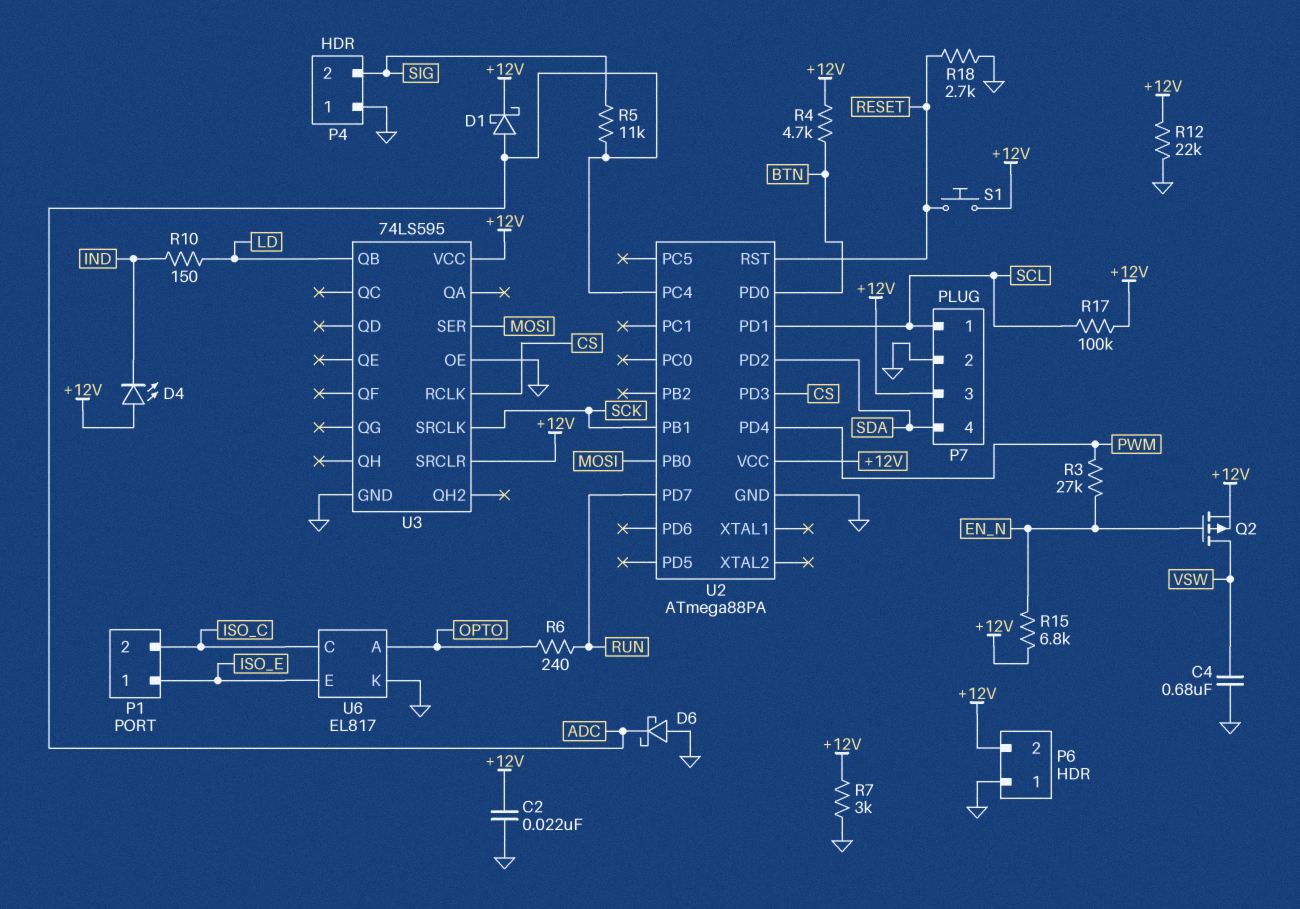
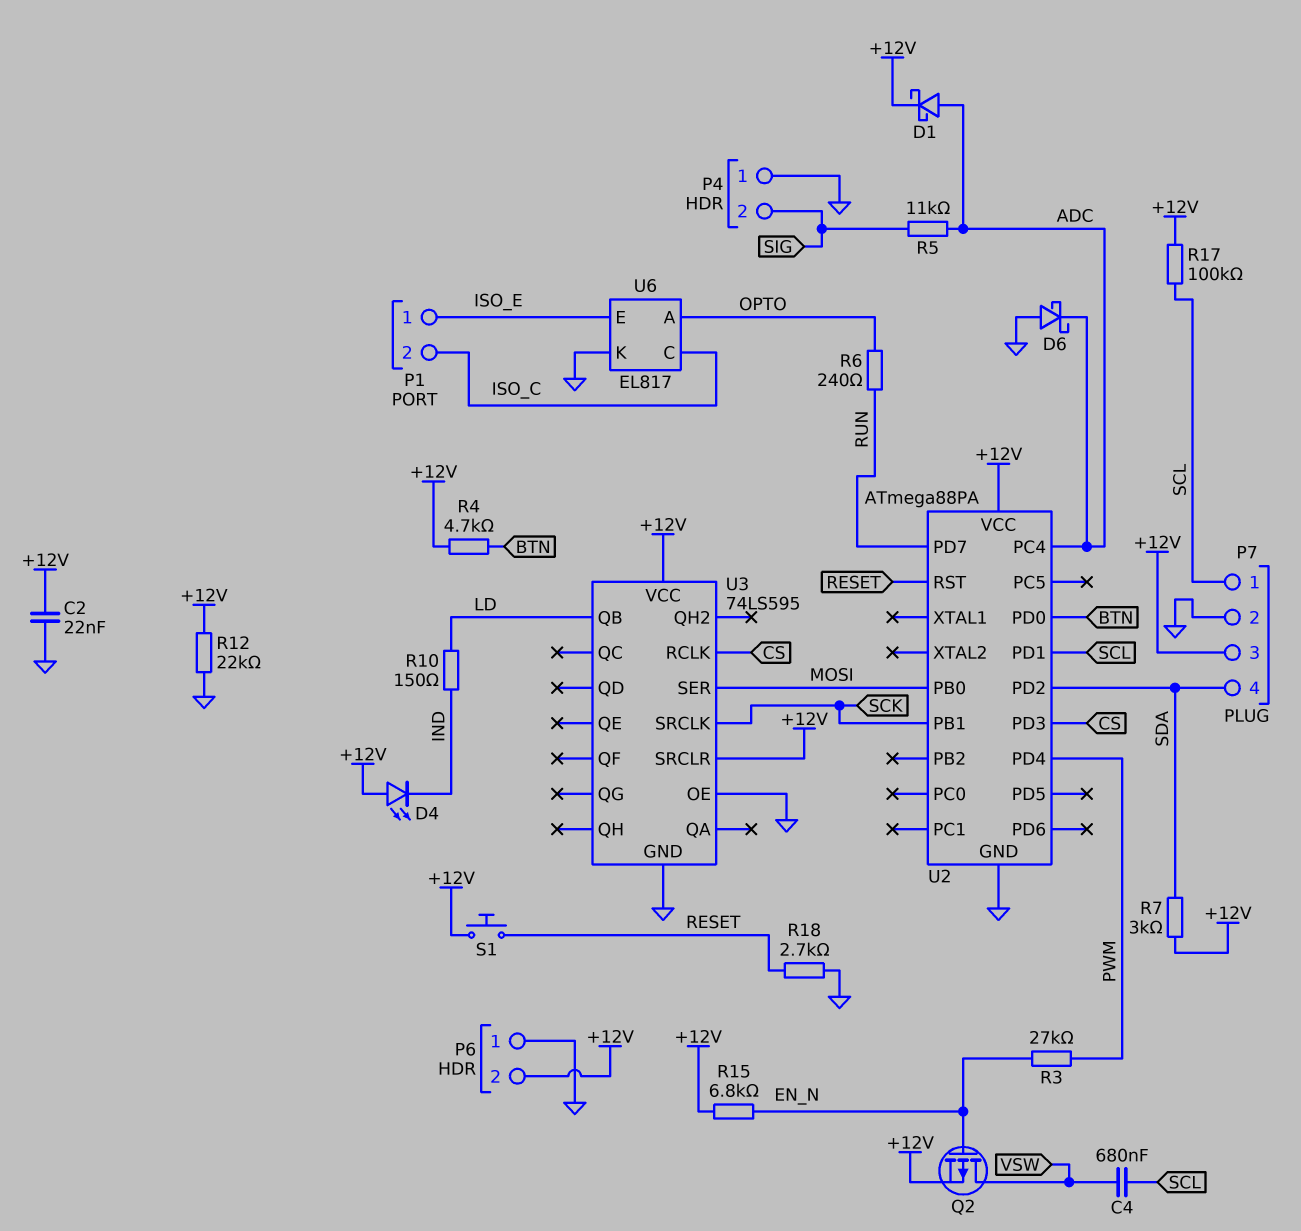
C4: 680nF (GND, VSW) -> 680nF (SCL, VSW)
R7: 3k (+12V, GND) -> 3k (+12V, SDA)

